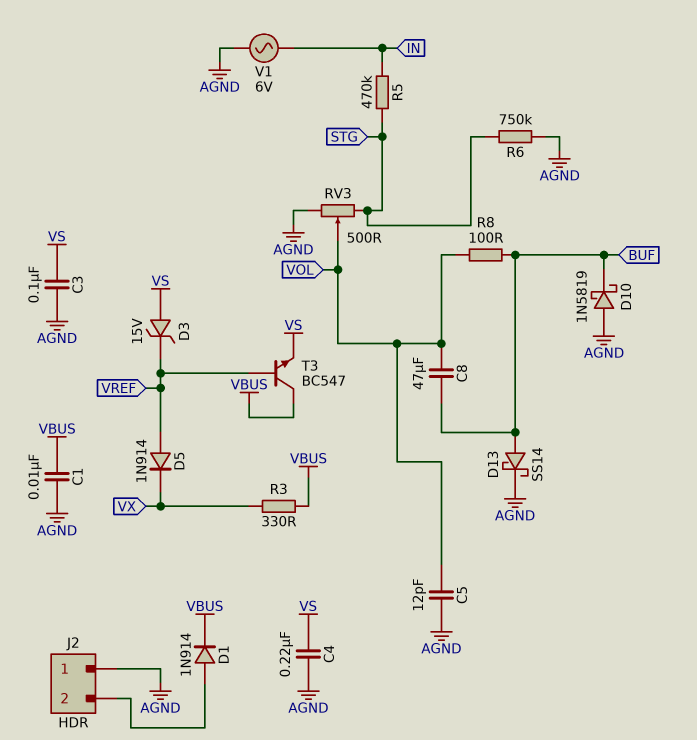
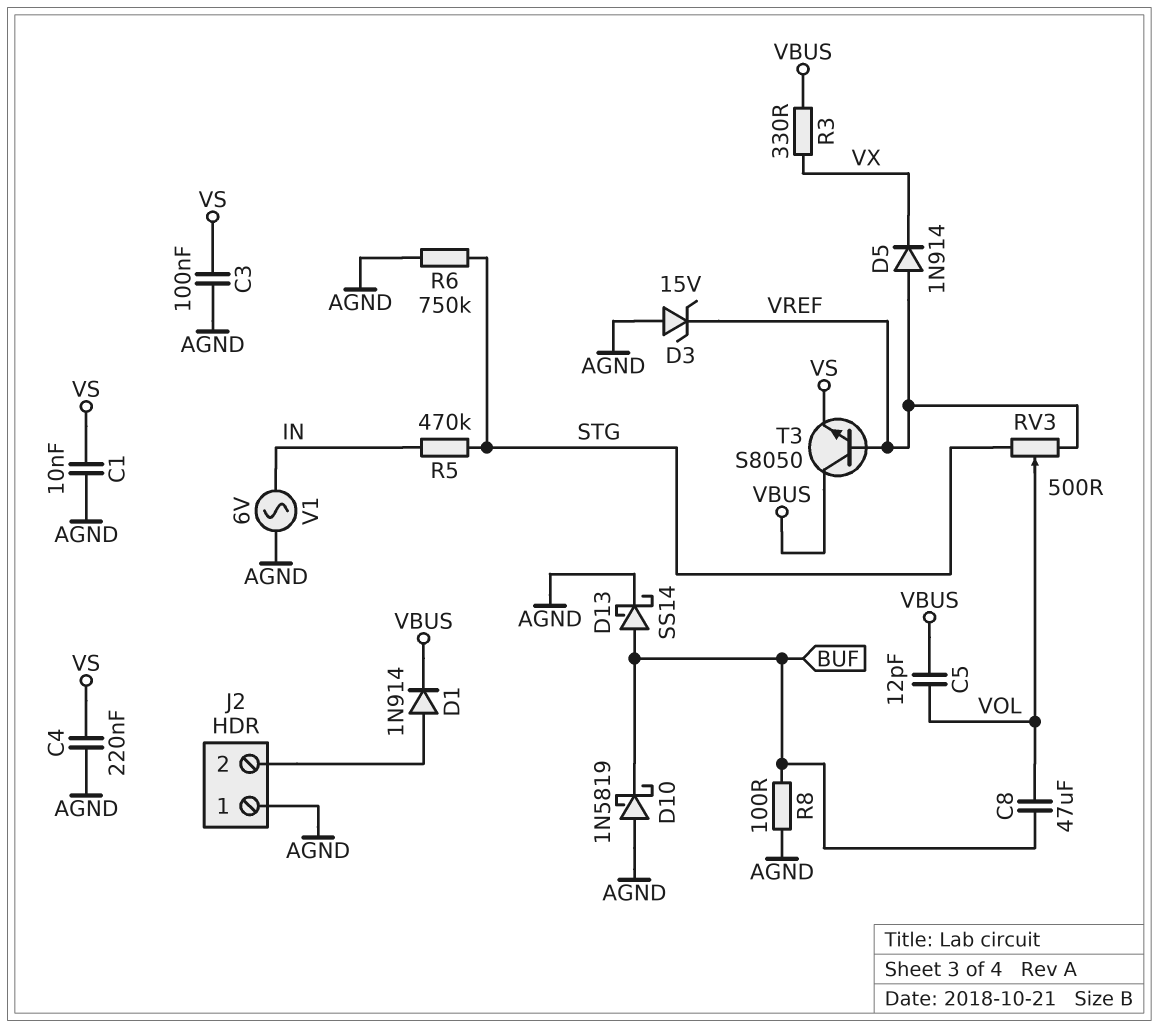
C1: 10nF (AGND, VBUS) -> 10nF (AGND, VS)
C5: 12pF (AGND, VOL) -> 12pF (VBUS, VOL)
D3: zener 15V (A VS, K VREF) -> zener 15V (A AGND, K VREF)
R8: 100 (BUF, VOL) -> 100 (AGND, BUF)
RV3: 500 (AGND, STG, wiper VOL) -> 500 (STG, VREF, wiper VOL)
T3: NPN BC547 (B VREF, C VBUS, E VS) -> NPN S8050 (B VREF, C VBUS, E VS)

